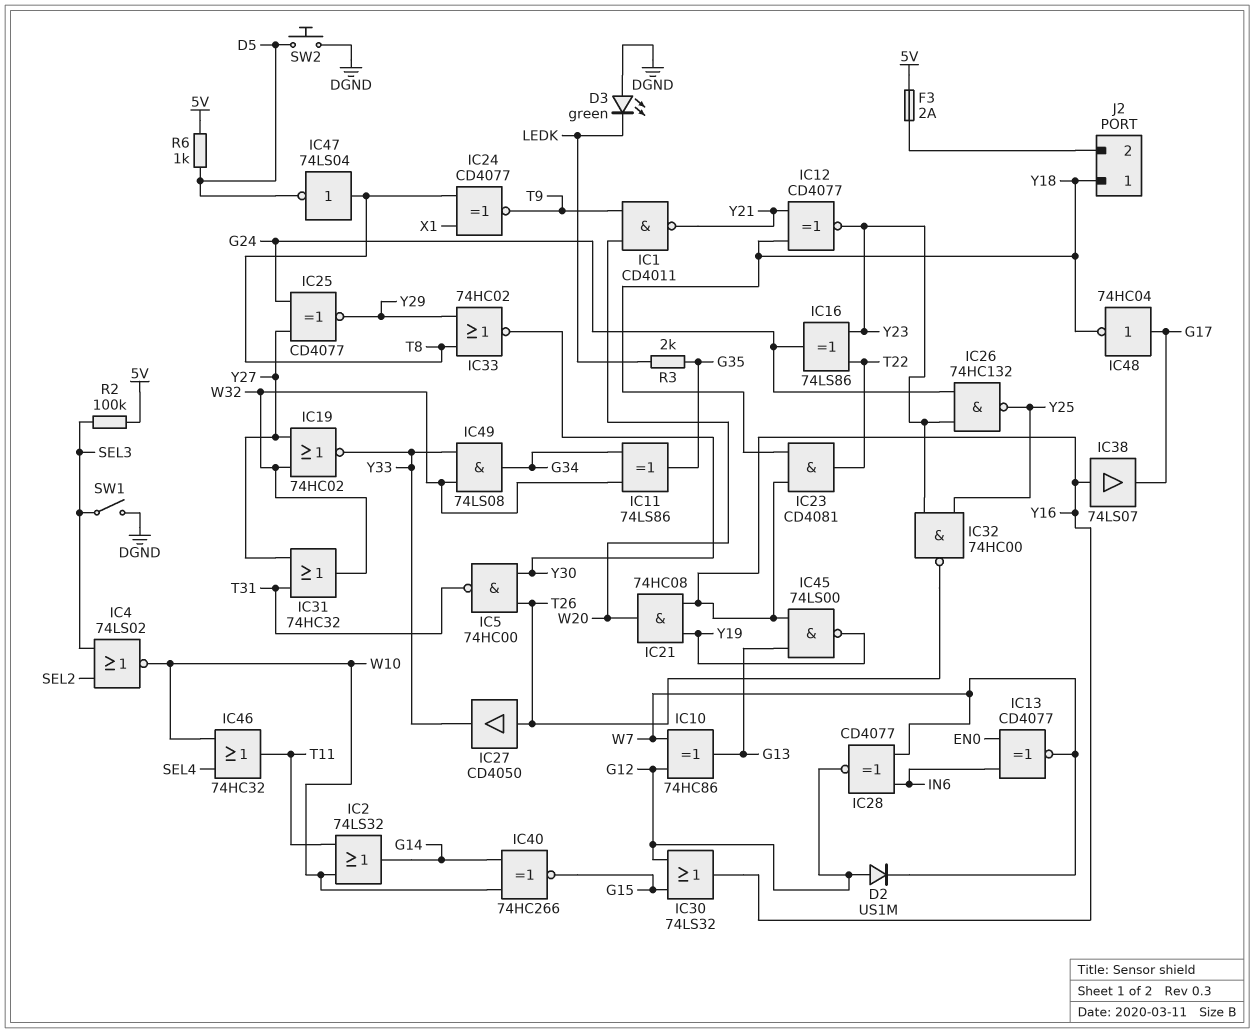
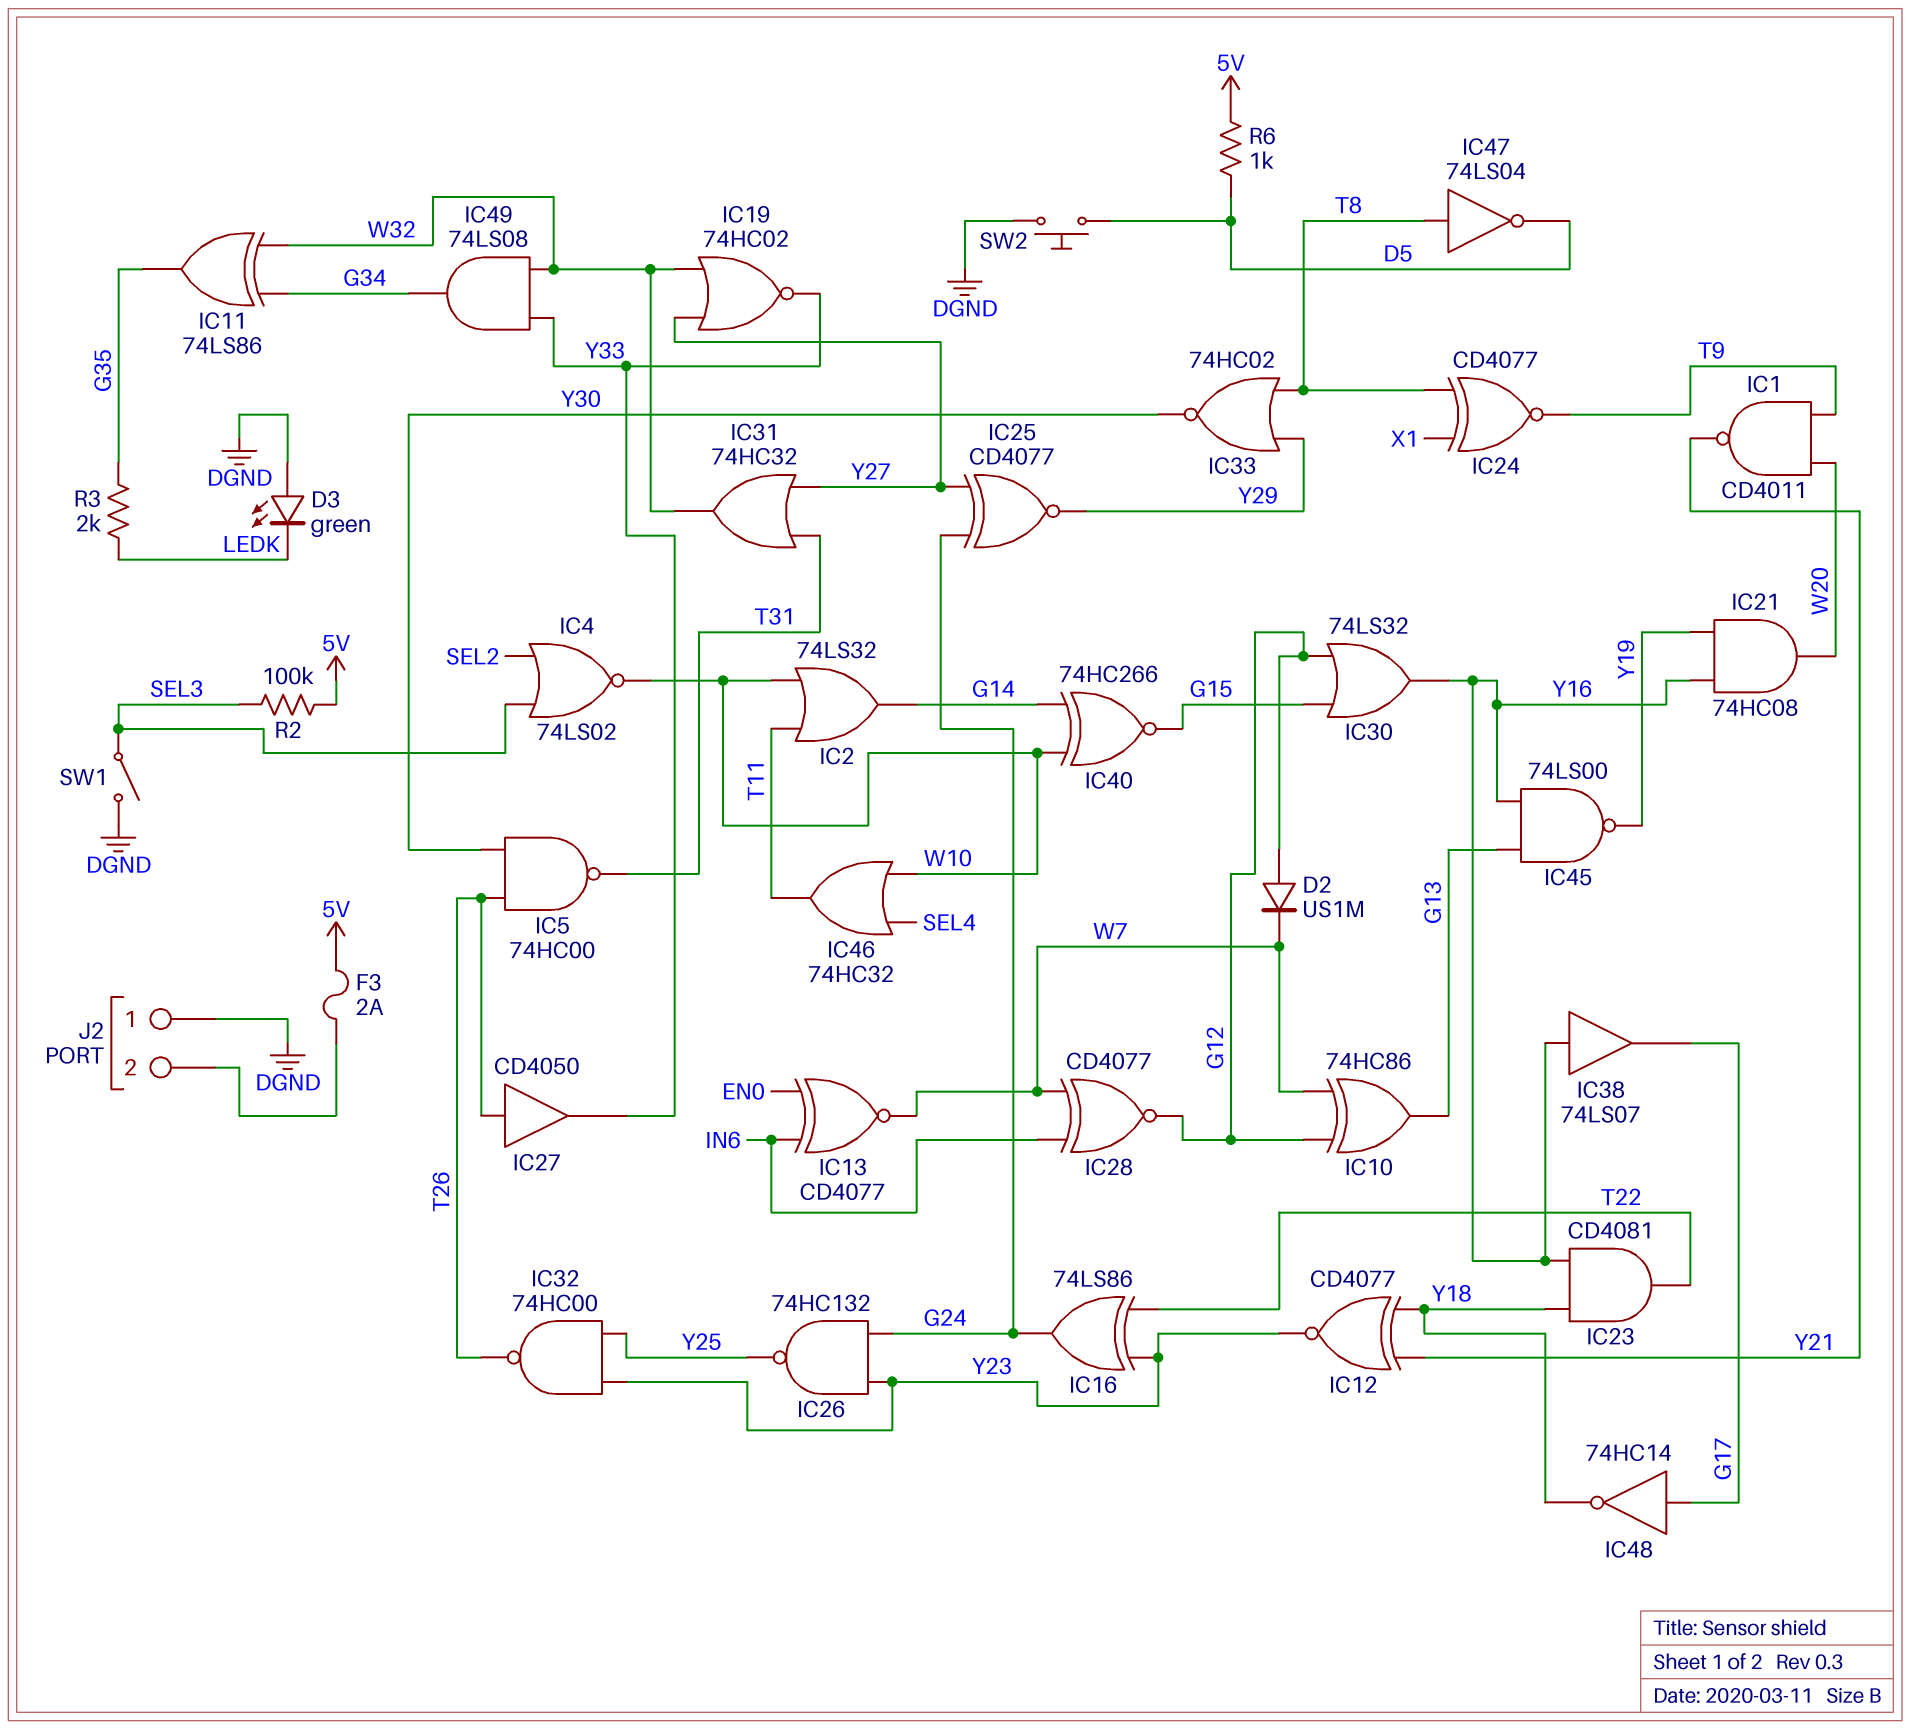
IC48: NOT 74HC04 (in G17, out Y18) -> NOT 74HC14 (in G17, out Y18)
J2 pin 1: Y18 -> DGND

